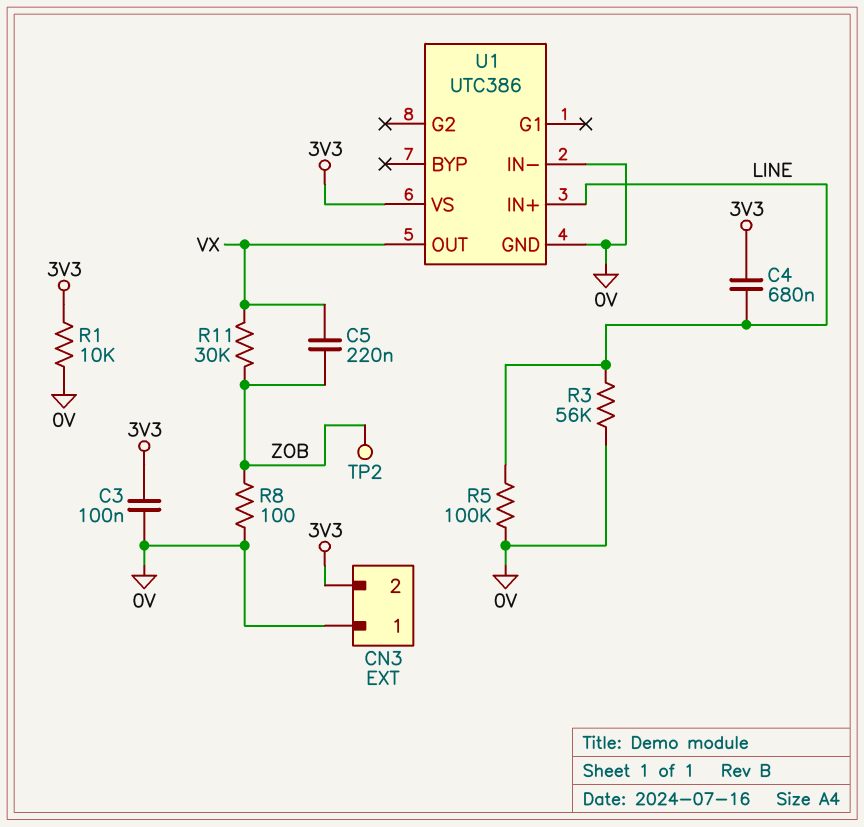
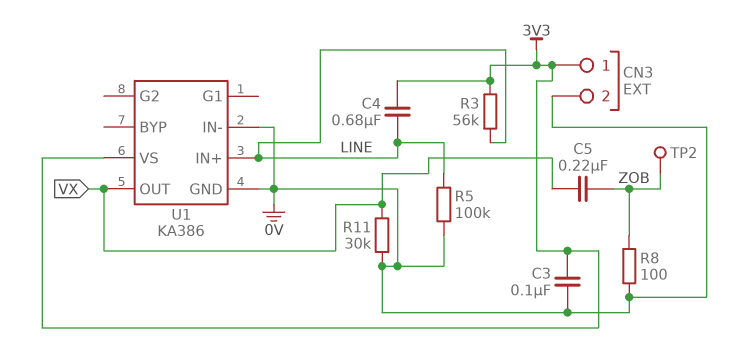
CN3 pin 1: 0V -> 3V3
CN3 pin 2: 3V3 -> 0V
R1: 10k (0V, 3V3) -> none
R3: 56k (0V, LINE) -> 56k (3V3, LINE)
R11: 30k (VX, ZOB) -> 30k (0V, VX)
U1: UTC386 -> KA386

